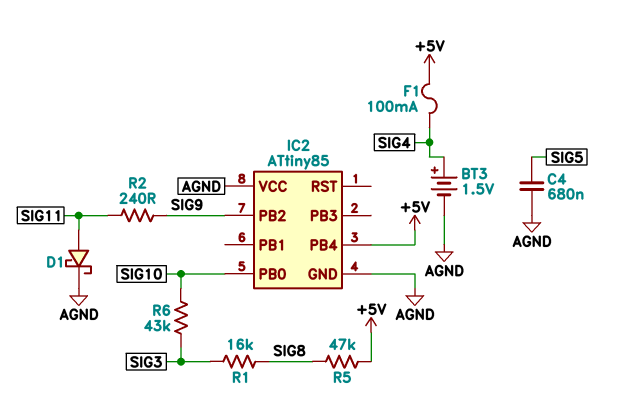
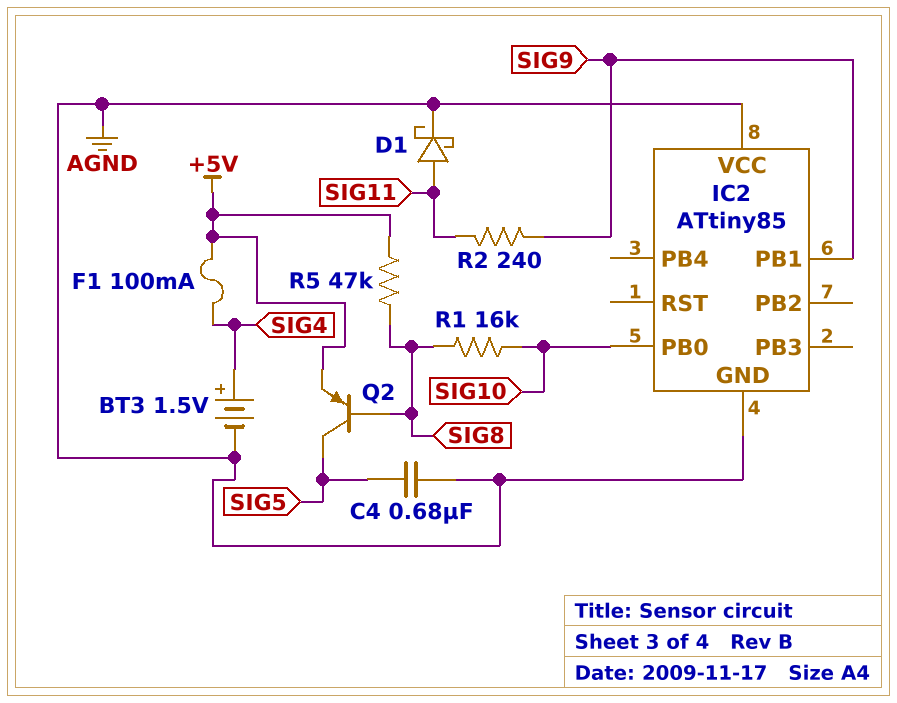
IC2 pin PB1: none -> SIG9
IC2 pin PB2: SIG9 -> none
IC2 pin PB4: +5V -> none
Q2: none -> PNP (B SIG8, C SIG5, E +5V)
R1: 16k (SIG3, SIG8) -> 16k (SIG8, SIG10)
R6: 43k (SIG3, SIG10) -> none

